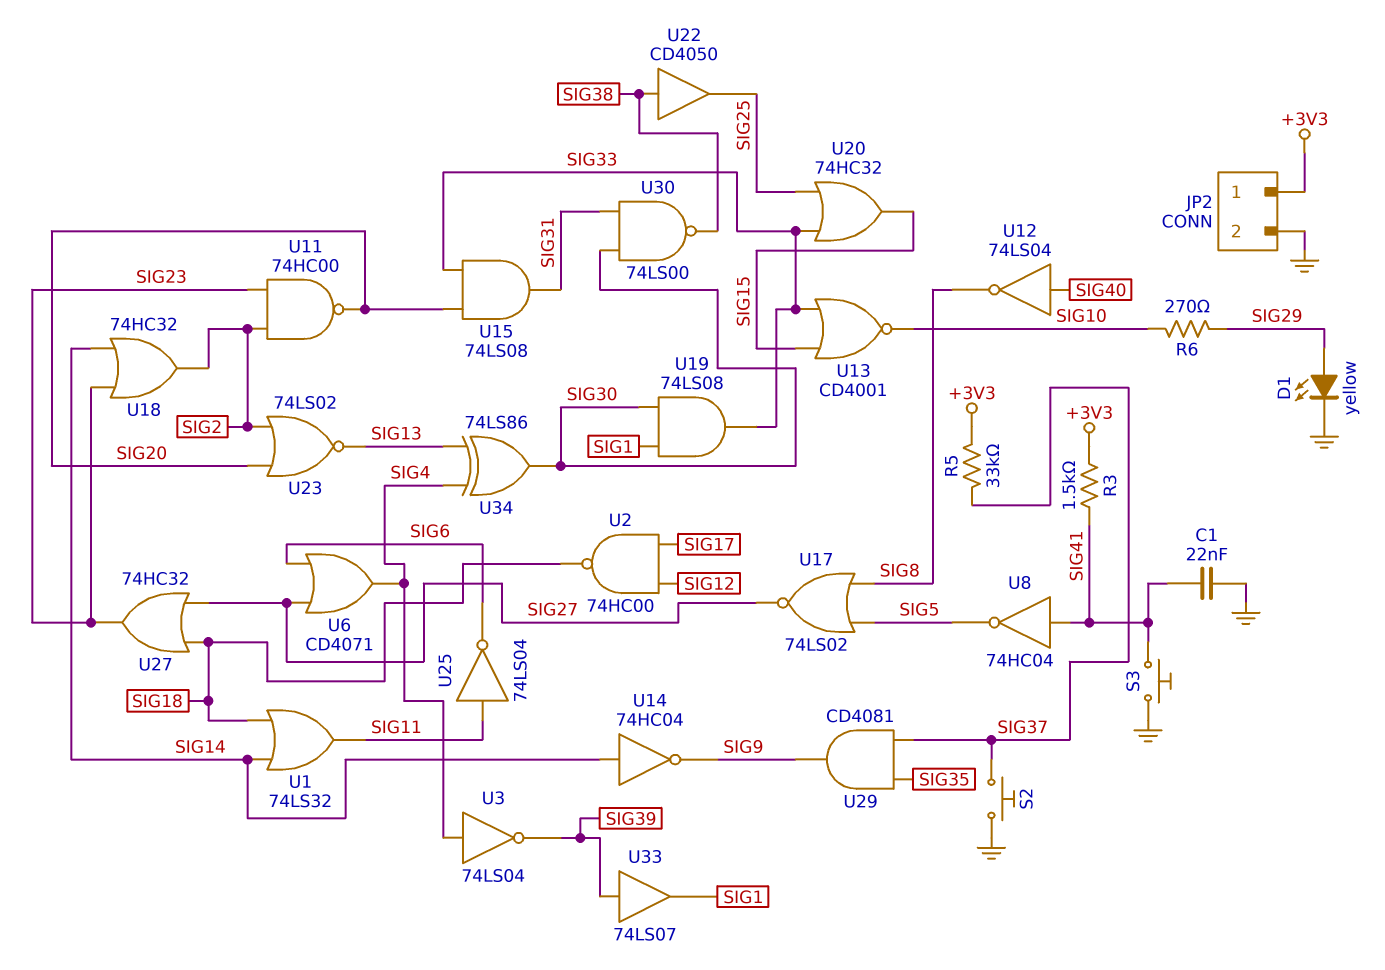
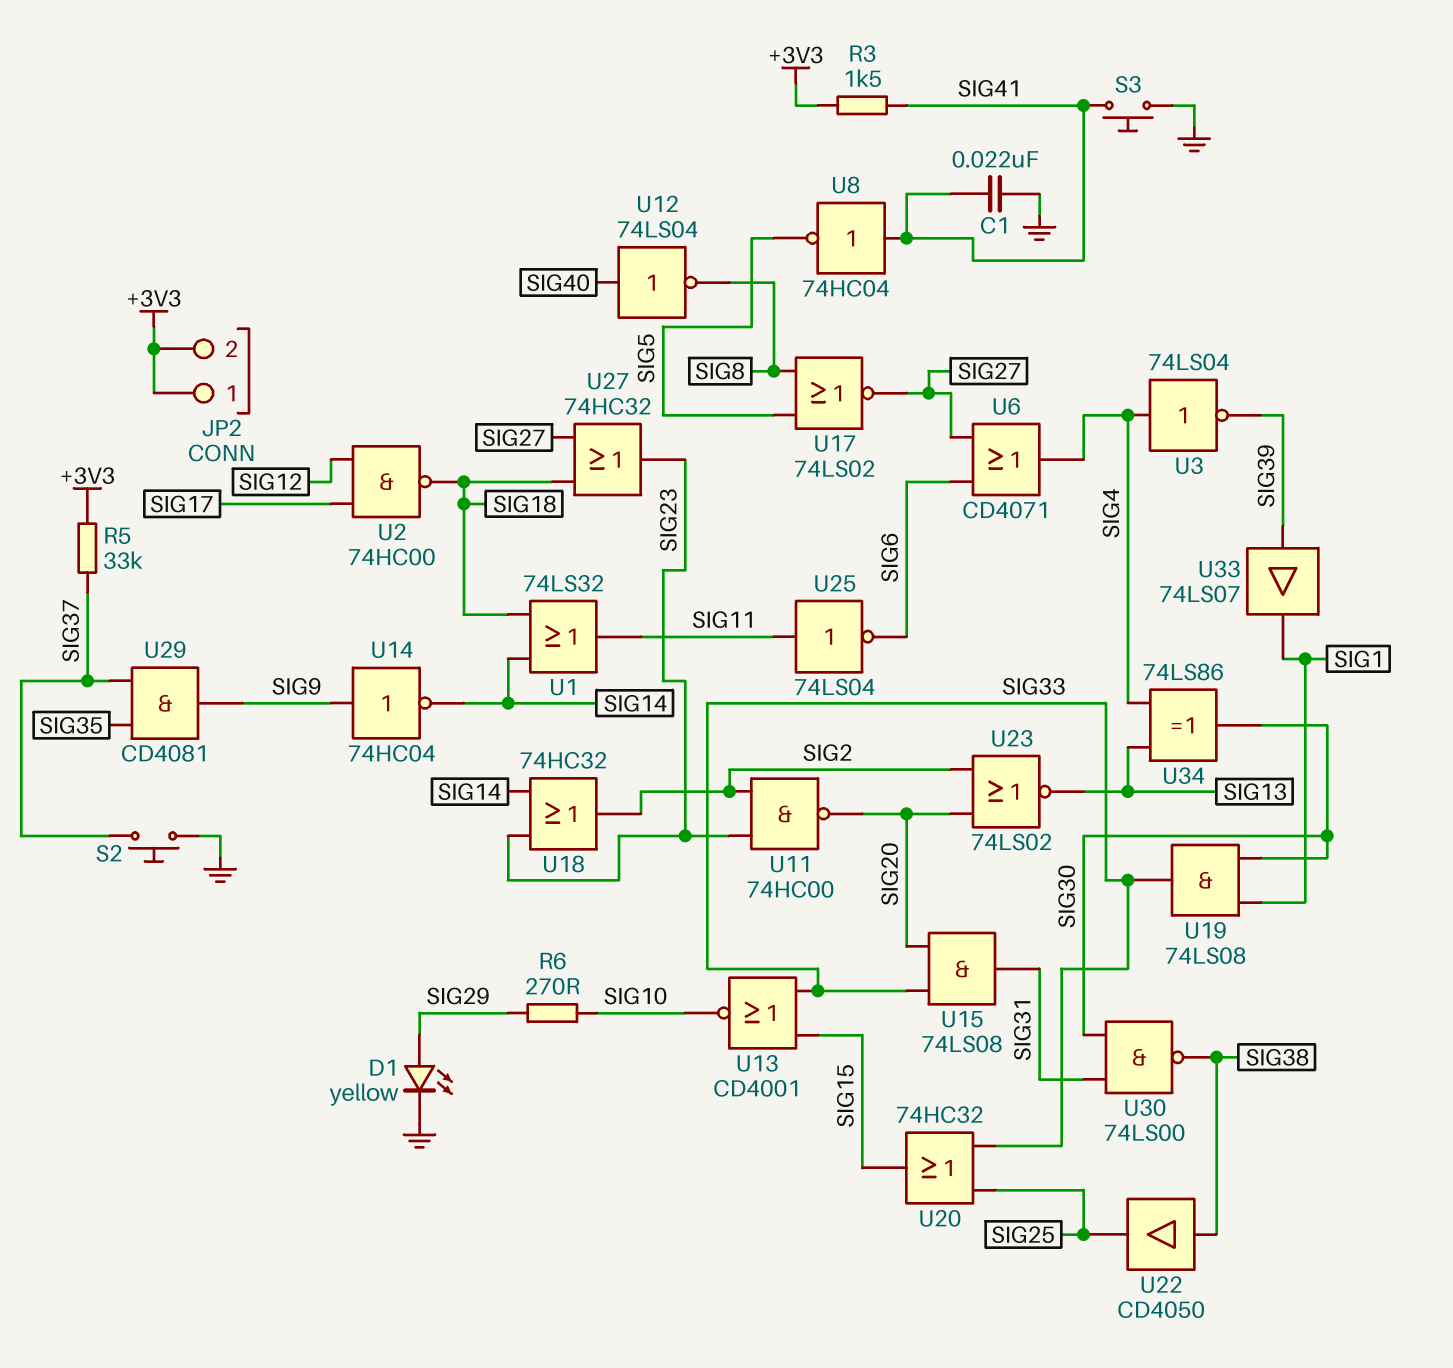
JP2 pin 2: GND -> +3V3
U14: NOT 74HC04 (in SIG14, out SIG9) -> NOT 74HC04 (in SIG9, out SIG14)

